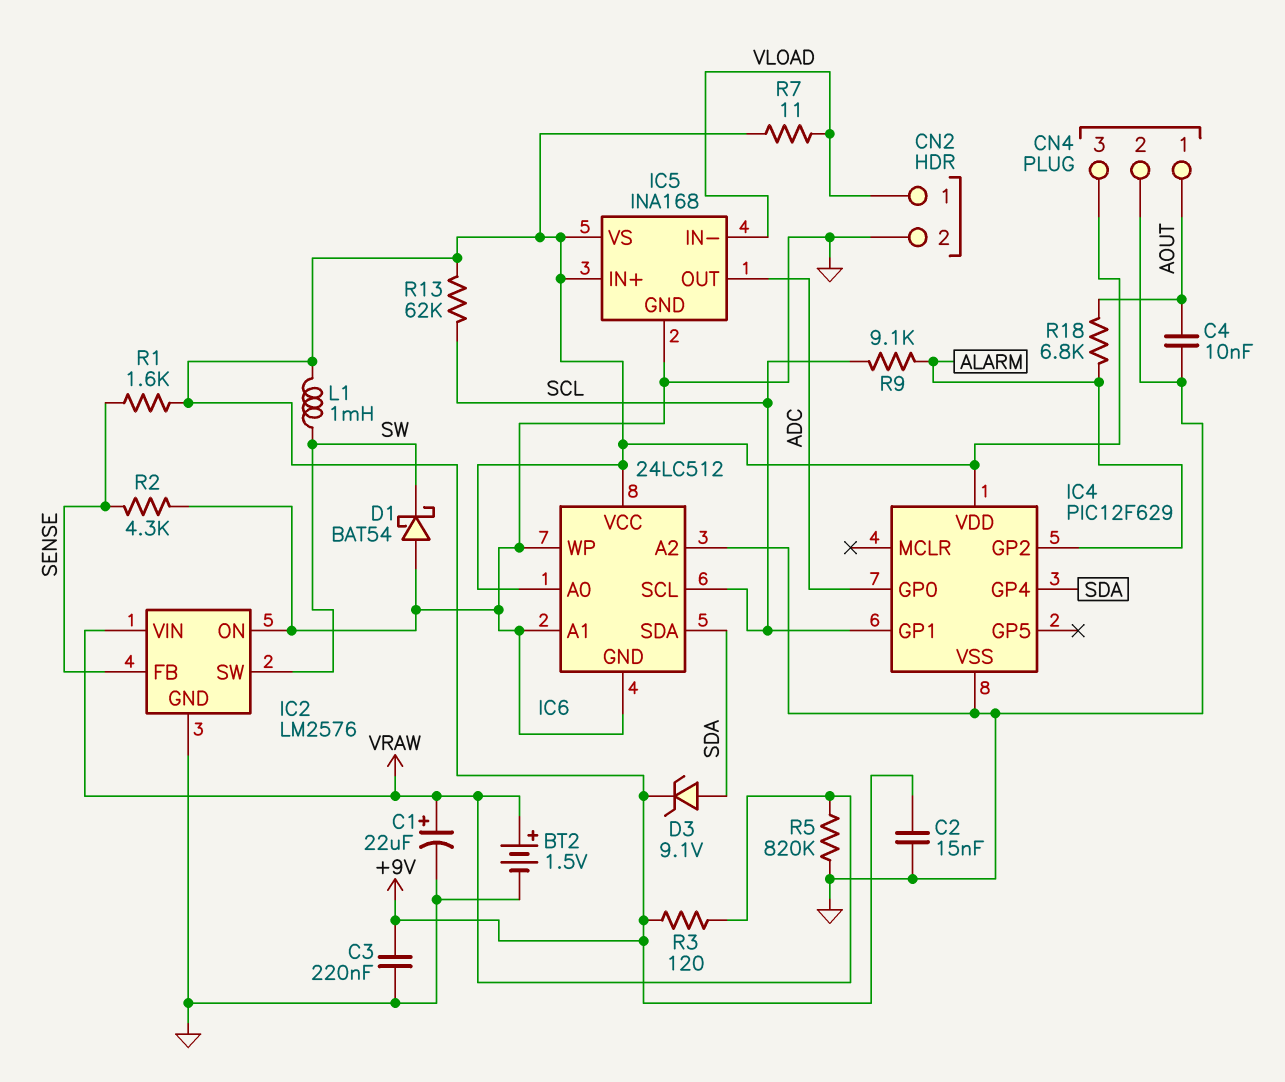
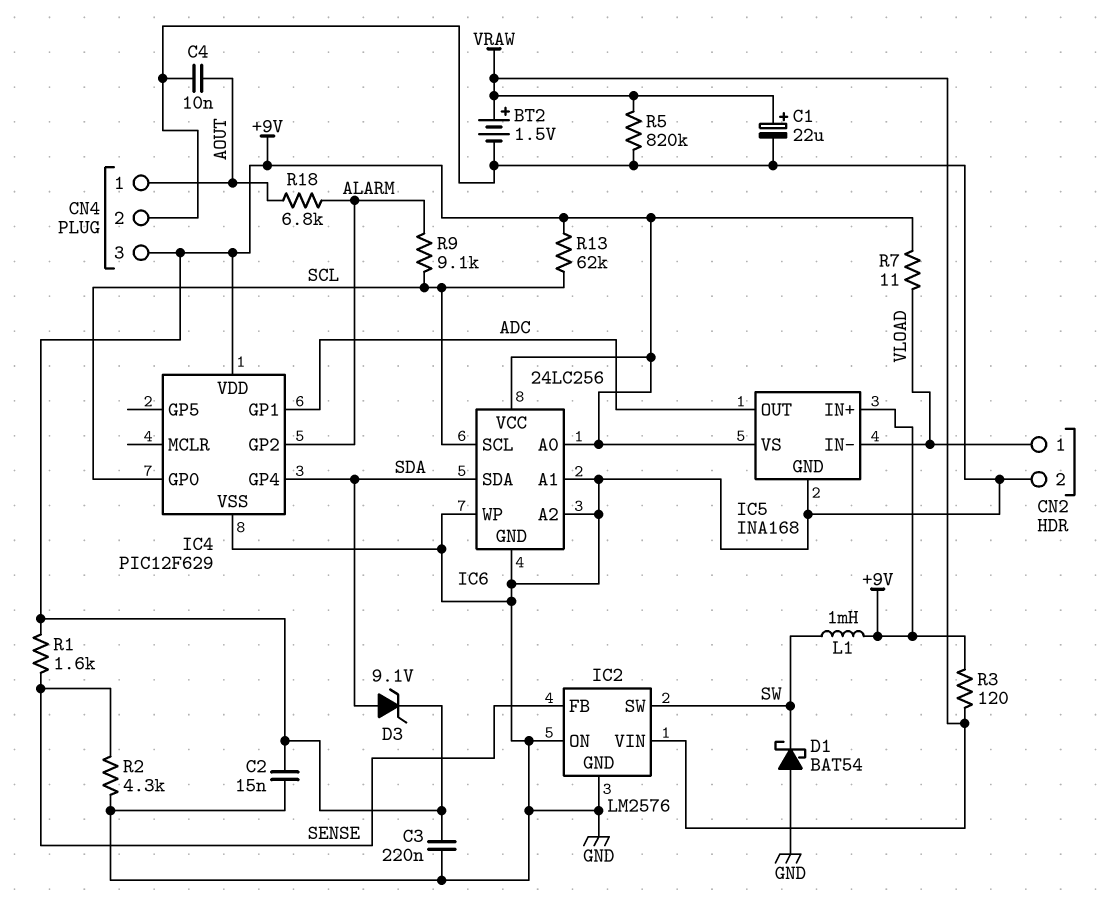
IC4 pin GP0: ADC -> SCL
IC4 pin GP1: SCL -> ADC
IC6: 24LC512 -> 24LC256

